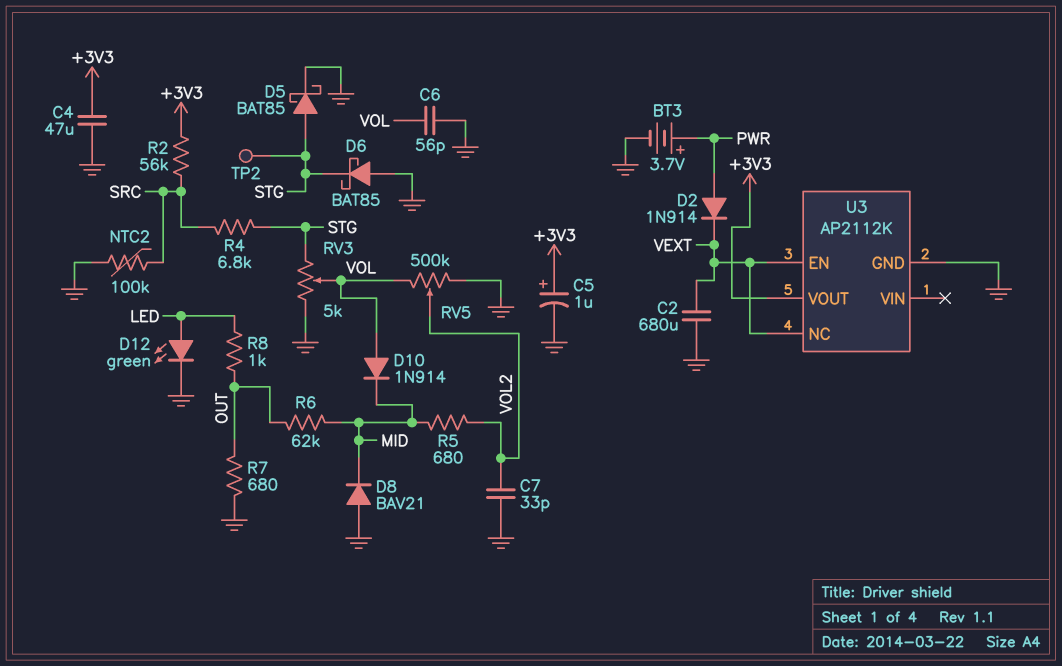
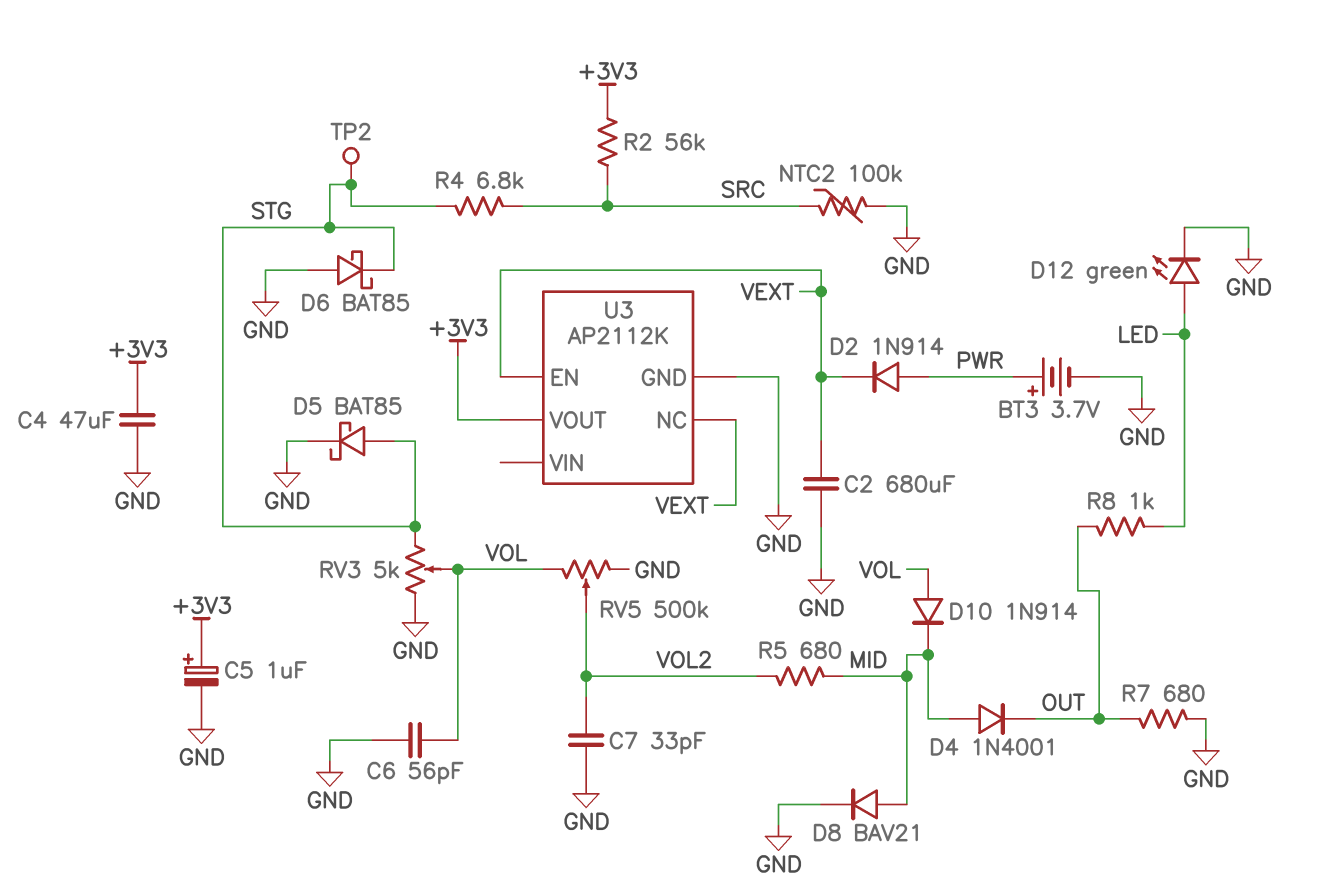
D4: none -> diode 1N4001 (A MID, K OUT)
D8: diode BAV21 (A GND, K MID) -> diode BAV21 (A MID, K GND)
R6: 62k (MID, OUT) -> none

